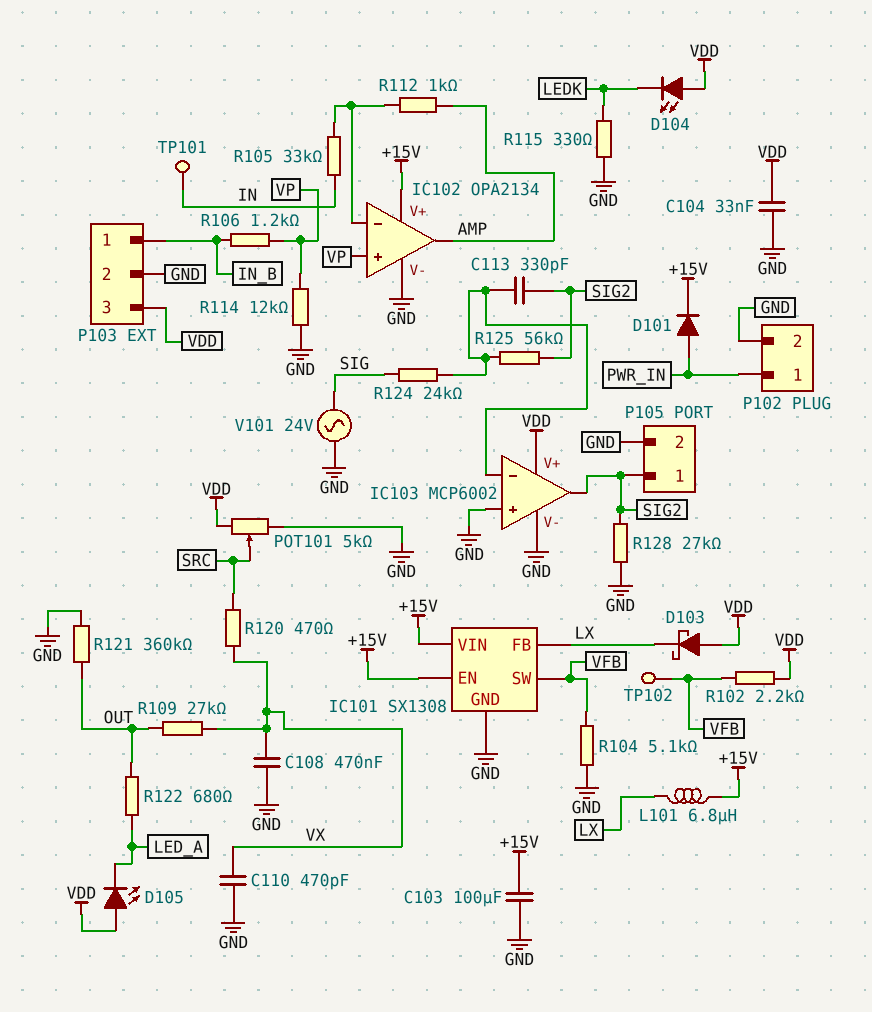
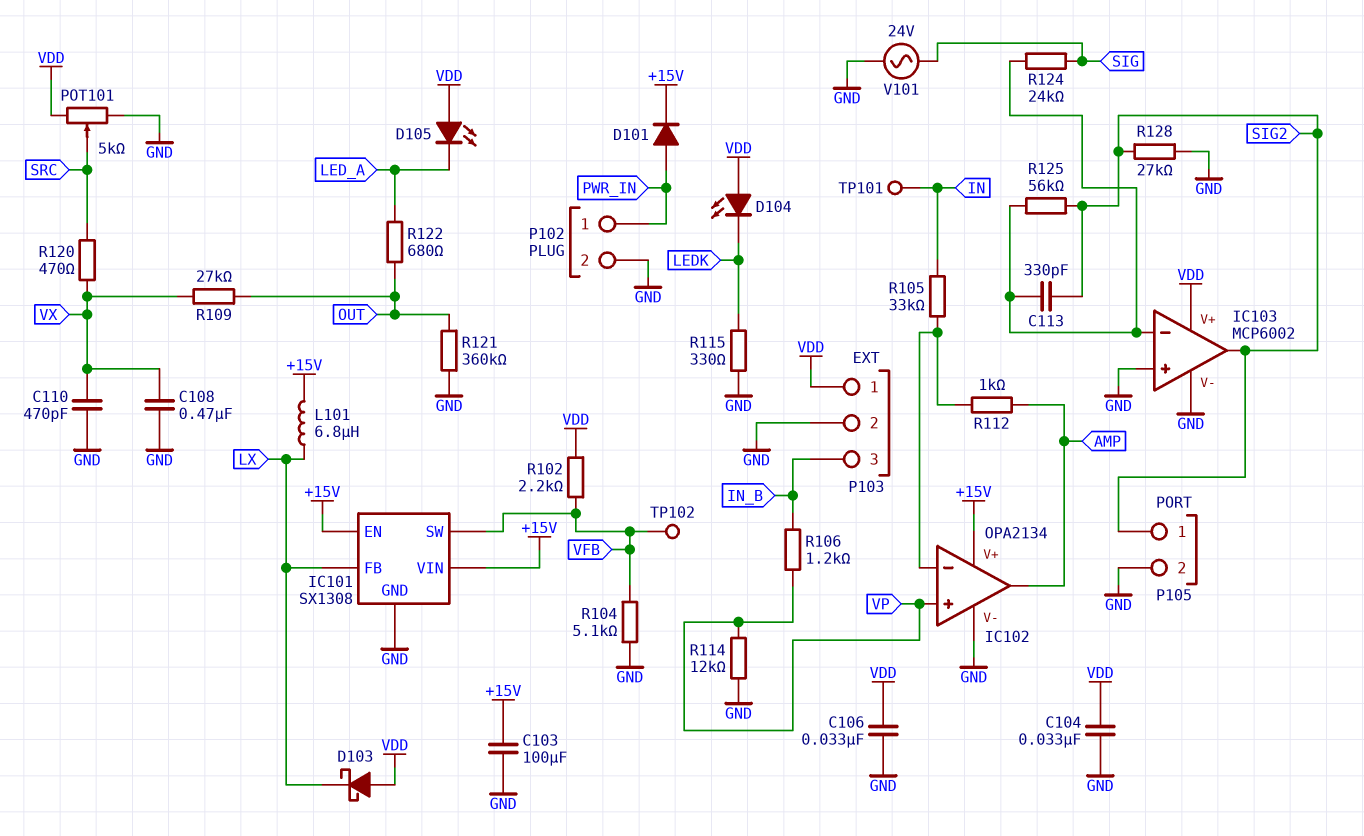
C106: none -> 33nF (GND, VDD)
P103 pin 1: IN_B -> VDD
P103 pin 3: VDD -> IN_B

